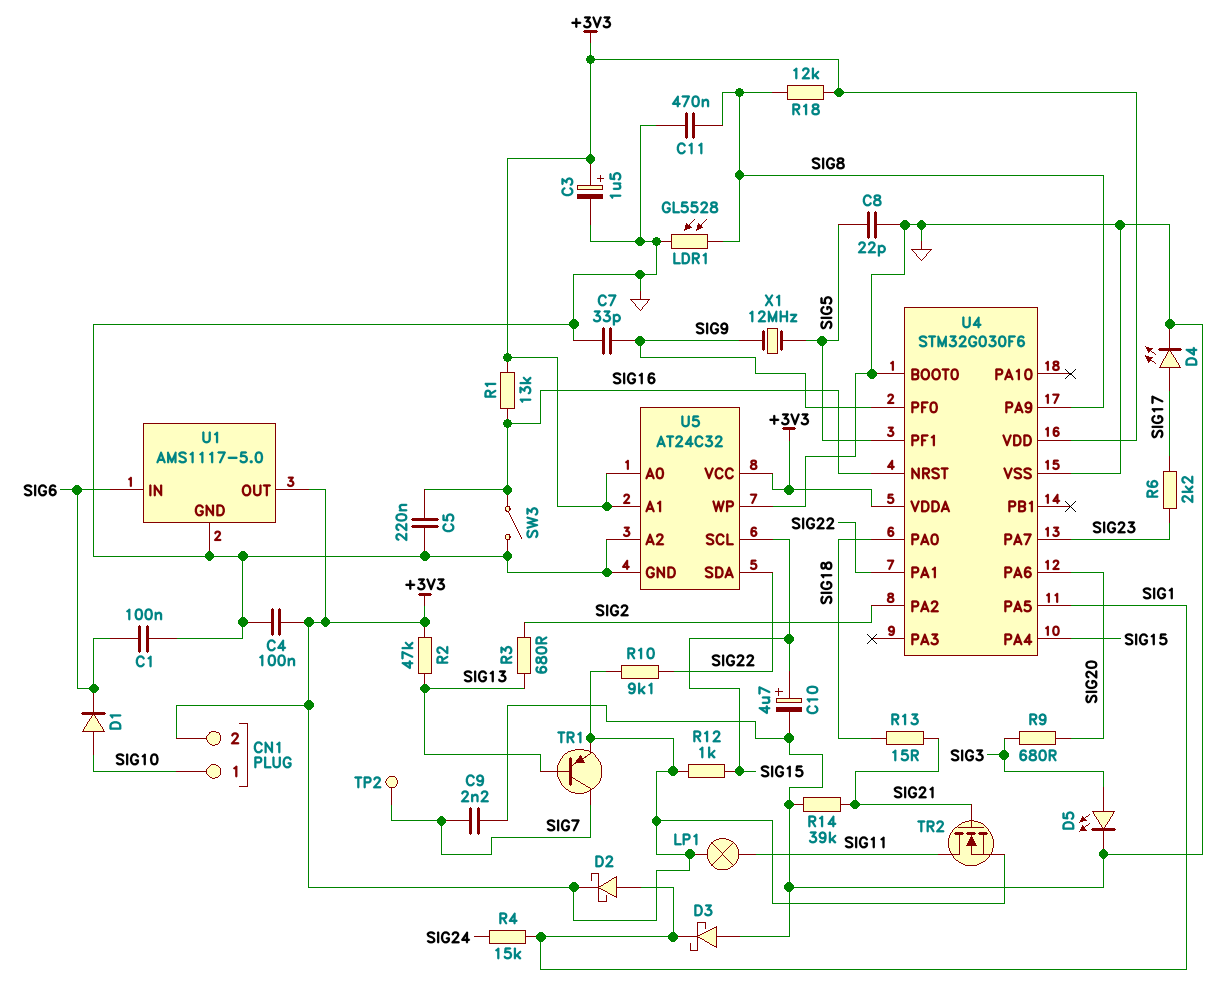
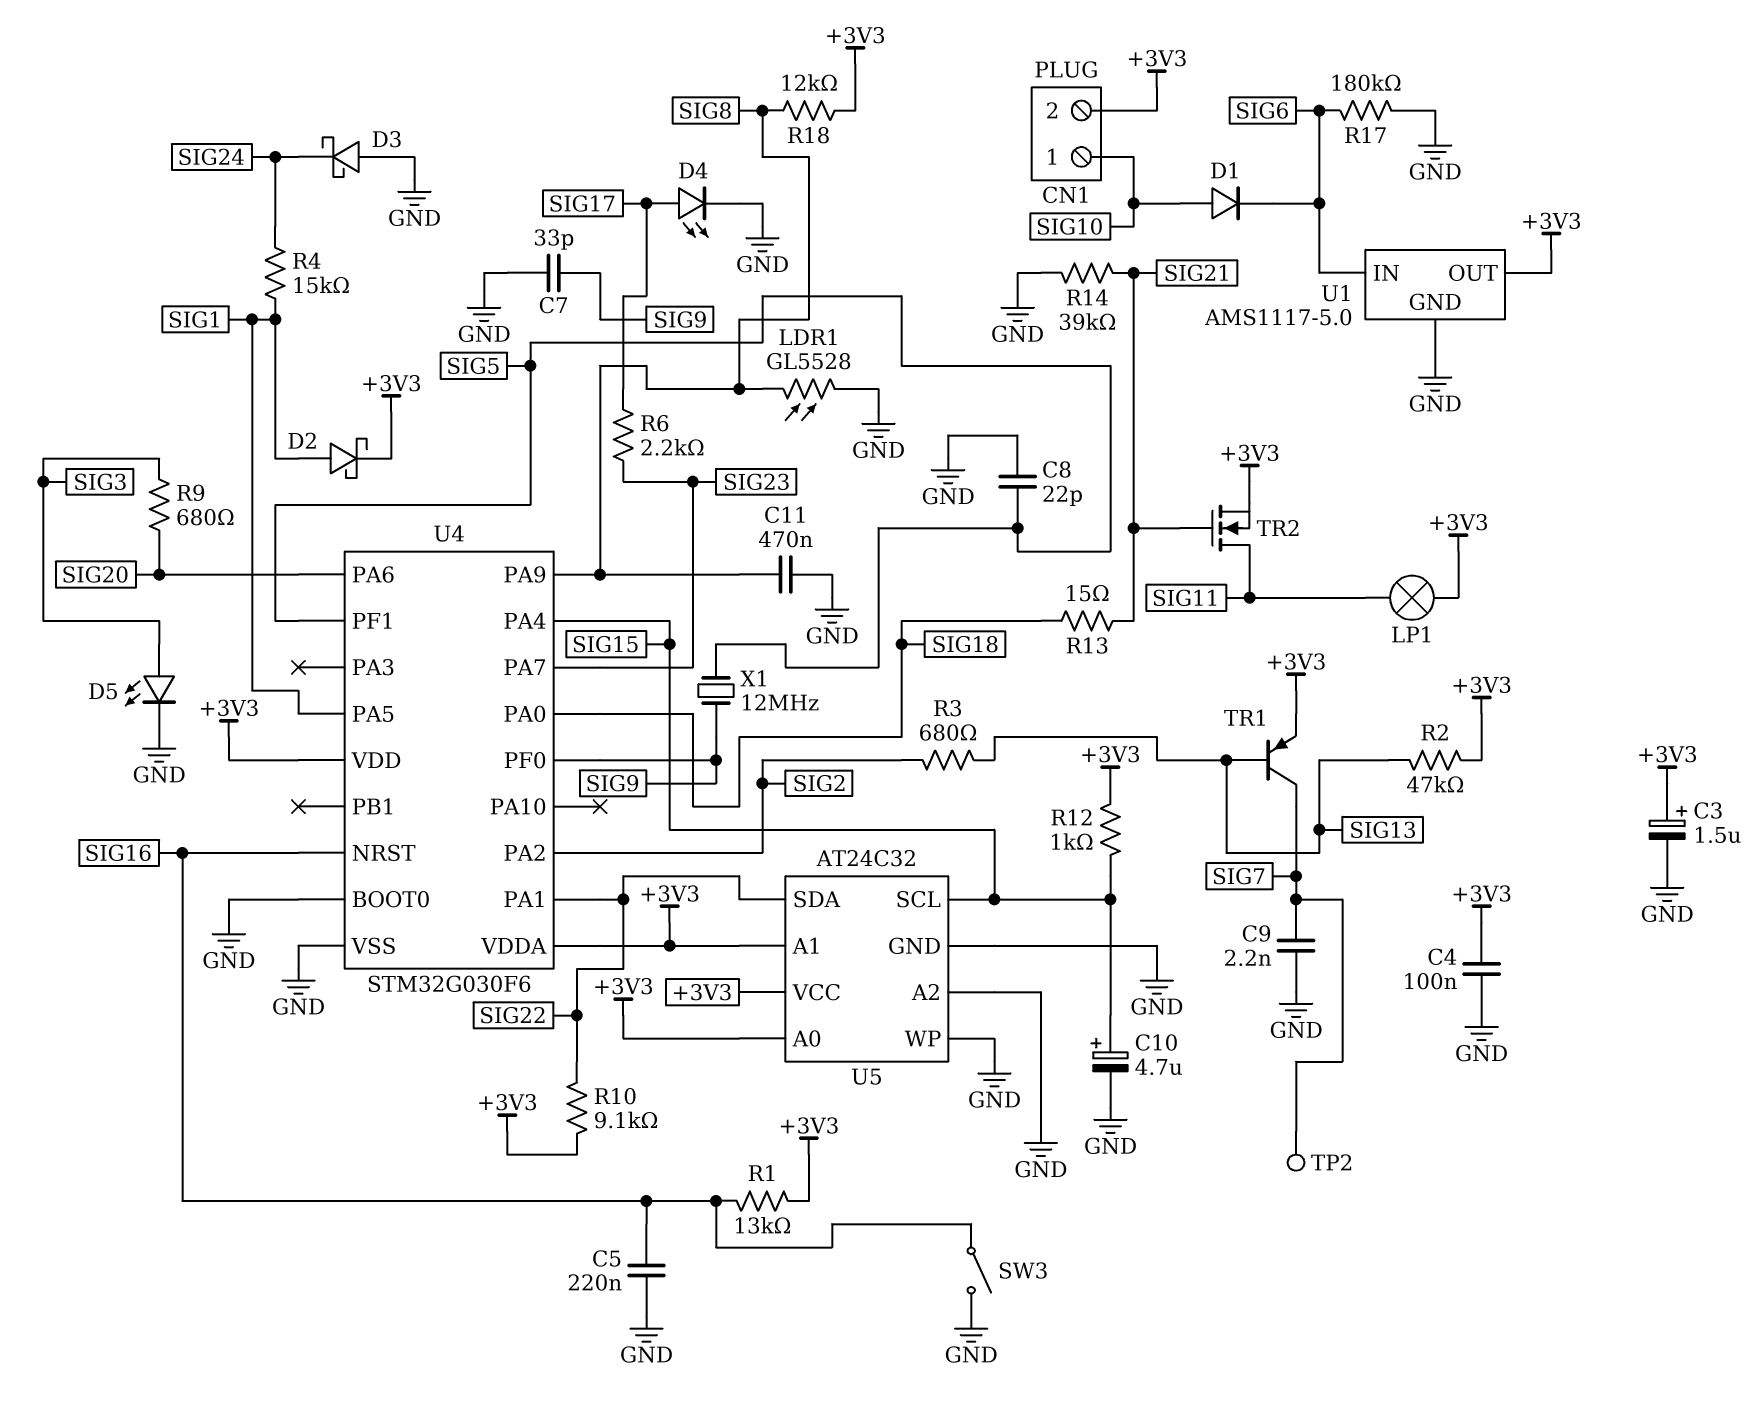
C1: 100nF (GND, SIG6) -> none
D3: schottky (A GND, K SIG1) -> schottky (A GND, K SIG24)
R17: none -> 180k (GND, SIG6)

